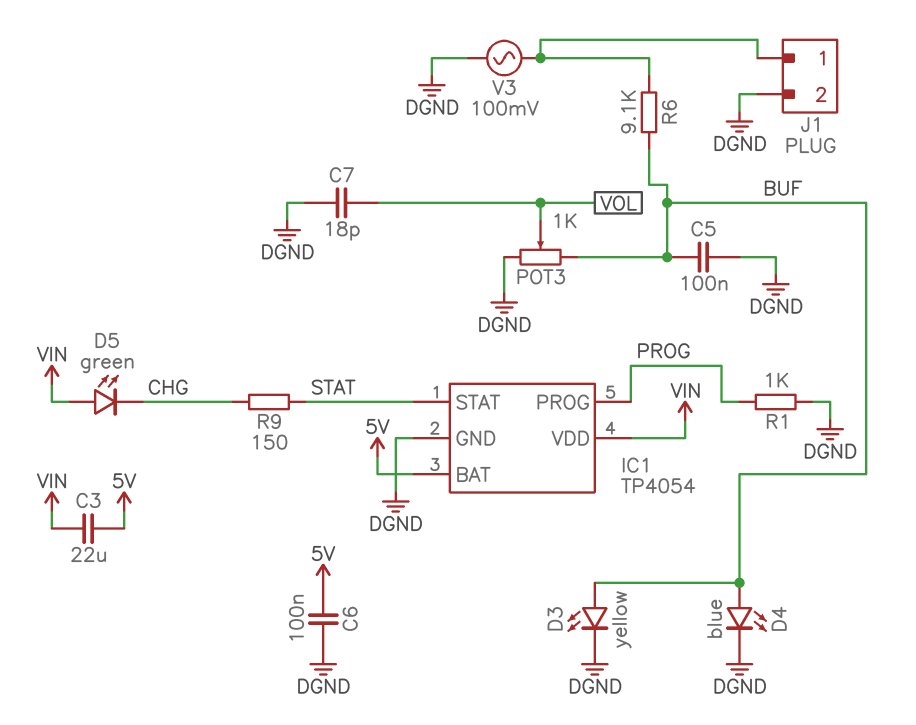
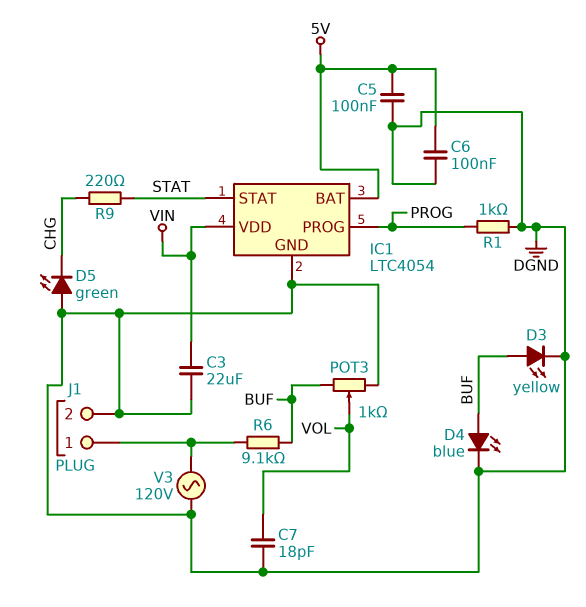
C3: 22uF (5V, VIN) -> 22uF (DGND, VIN)
C5: 100nF (BUF, DGND) -> 100nF (5V, DGND)
D5: LED green (A VIN, K CHG) -> LED green (A DGND, K CHG)
IC1: TP4054 -> LTC4054
R9: 150 (CHG, STAT) -> 220 (CHG, STAT)
V3: AC 100mV (DGND, J1/1) -> AC 120V (DGND, J1/1)

